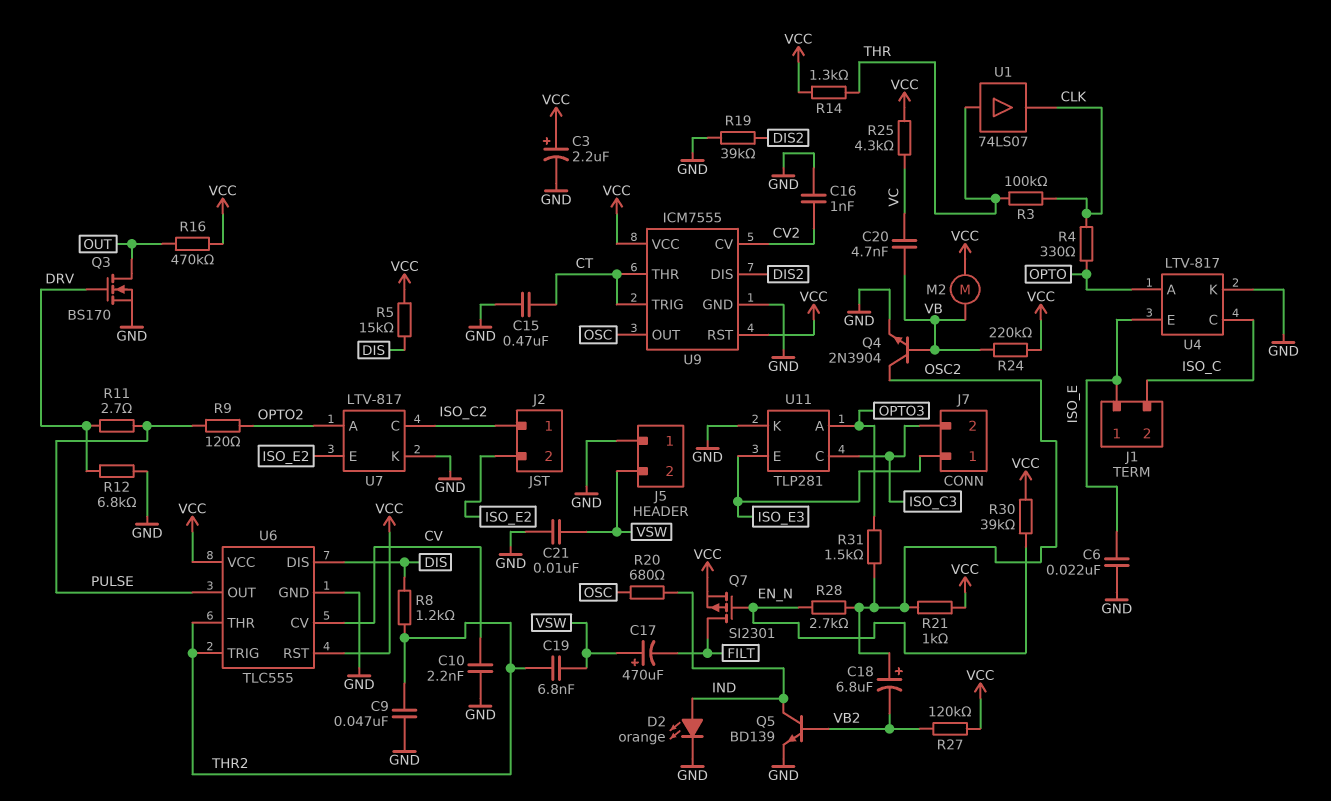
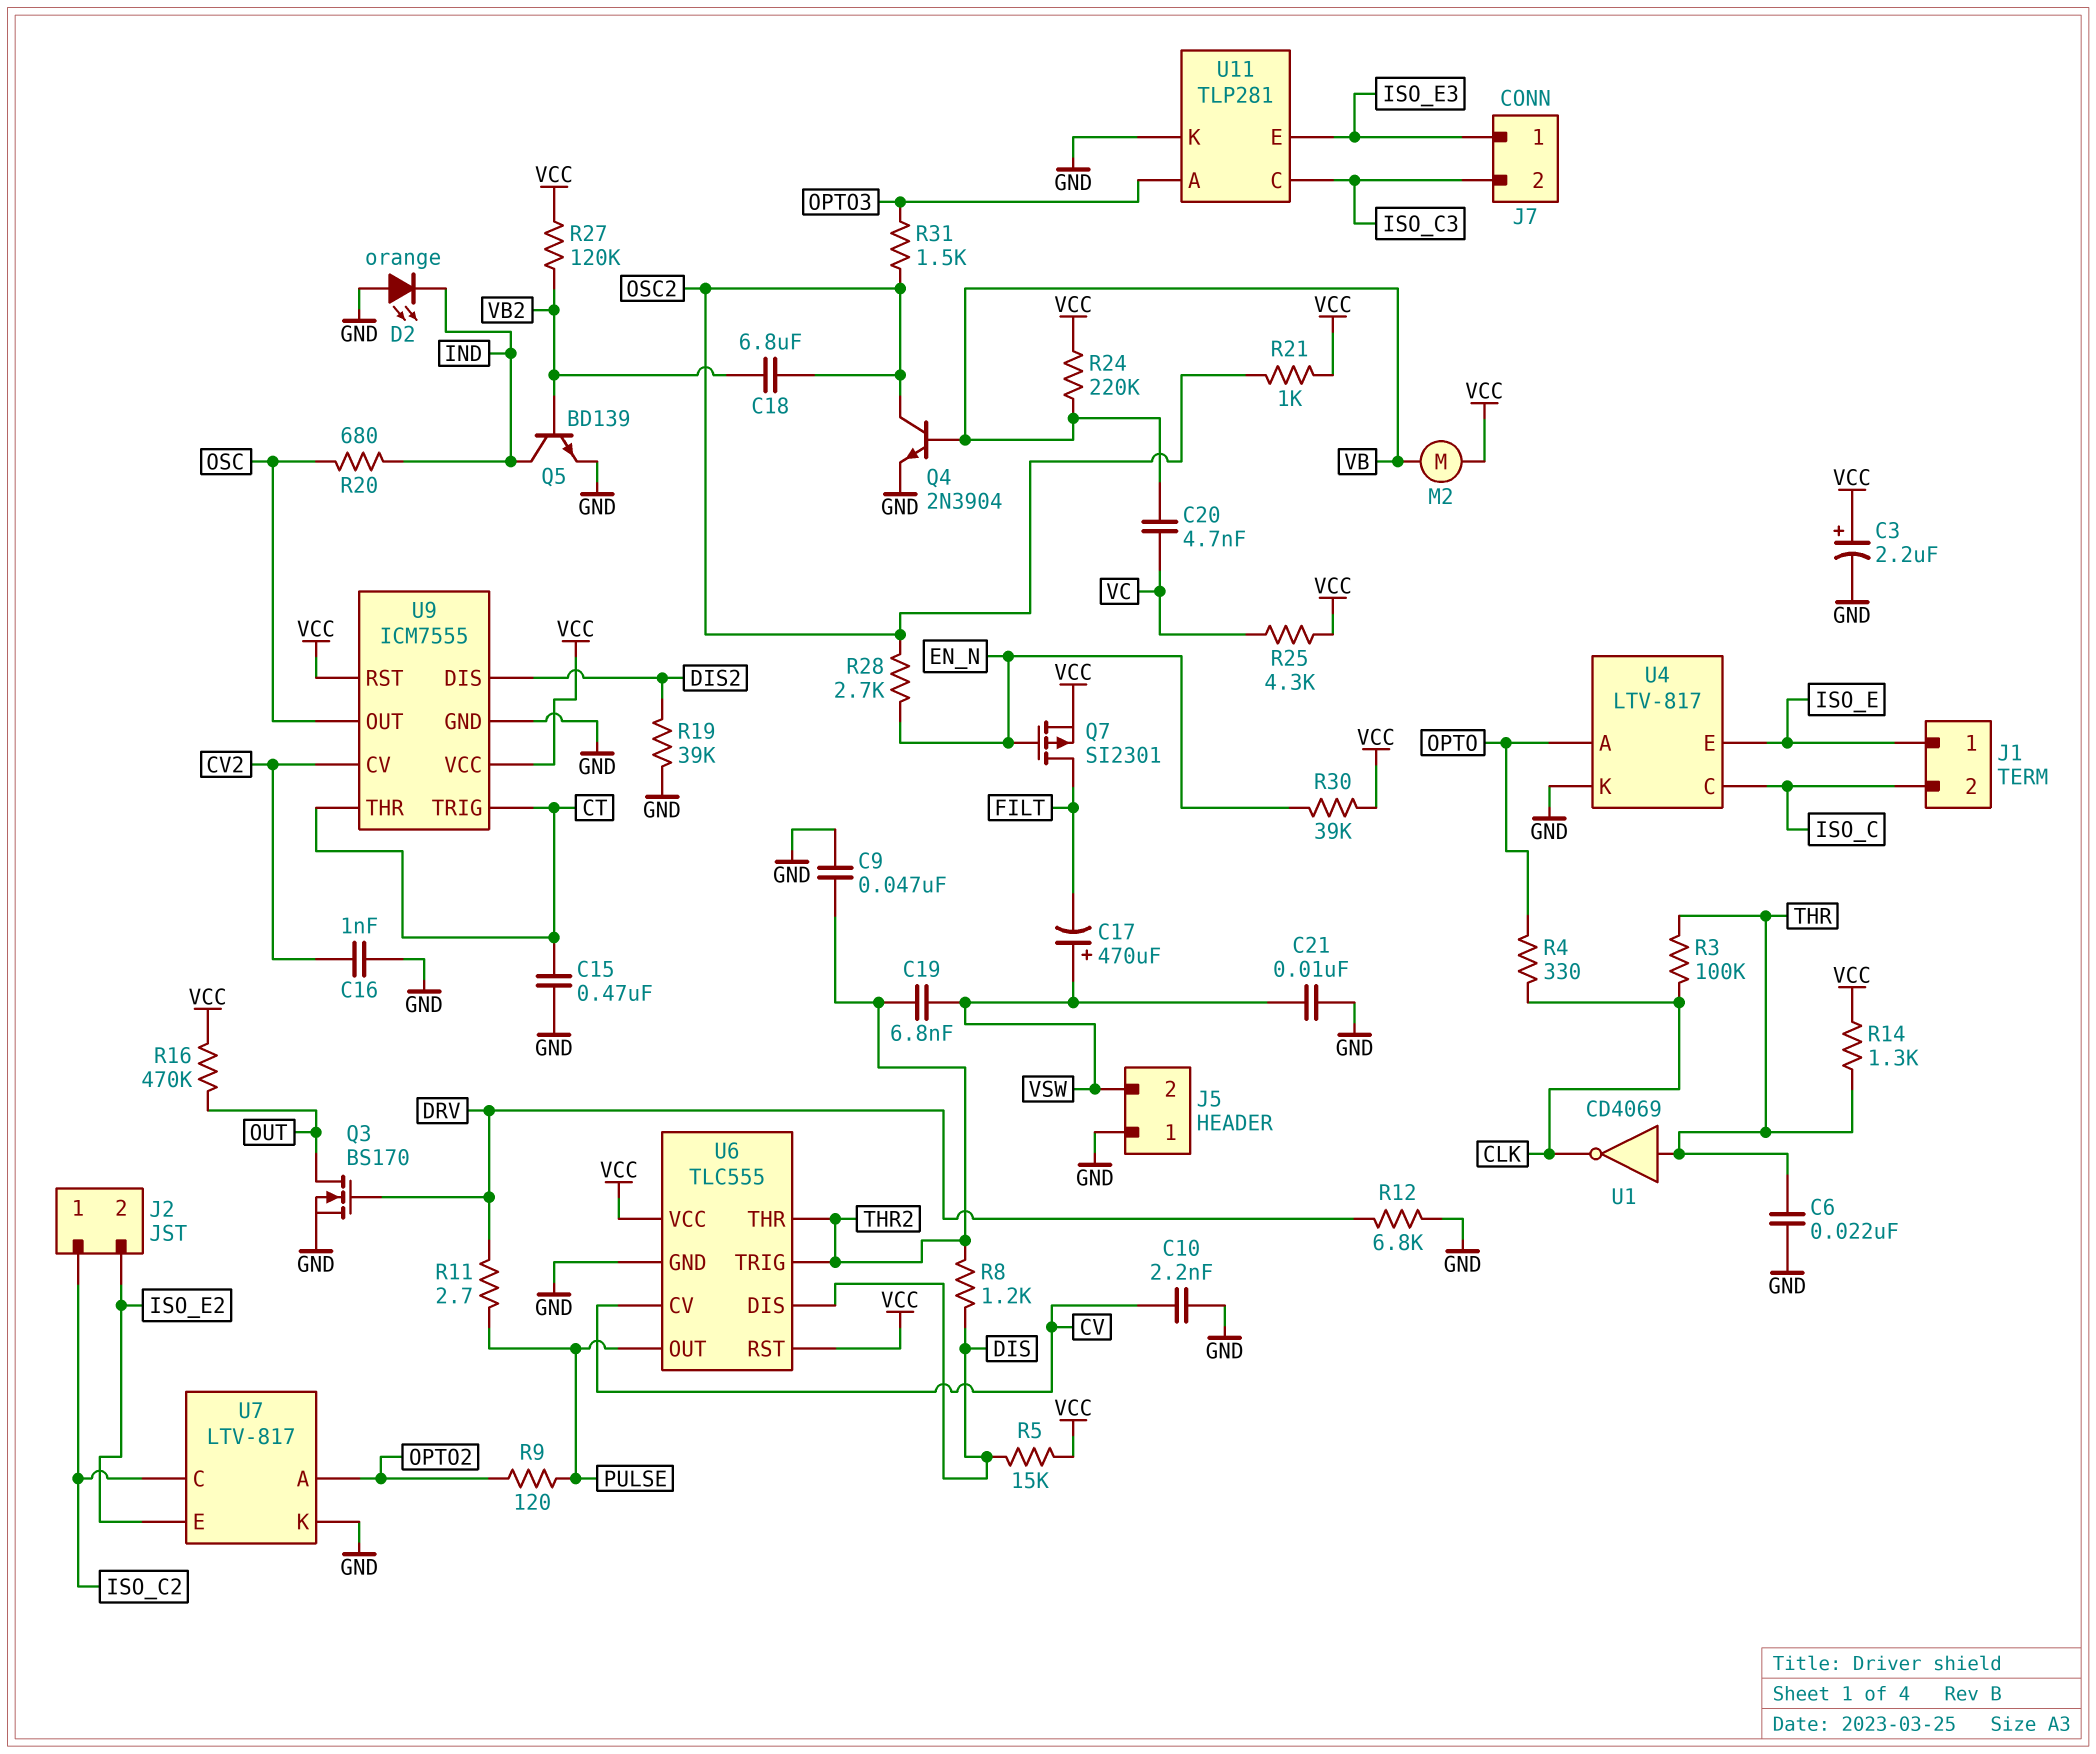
C6: 22nF (GND, ISO_E) -> 22nF (GND, THR)
C18: 6.8uF (plus OSC2, minus VB2) -> 6.8uF (OSC2, VB2)
D2: LED orange (A IND, K GND) -> LED orange (A GND, K IND)
U1: buffer 74LS07 (in THR, out CLK) -> NOT CD4069 (in THR, out CLK)

